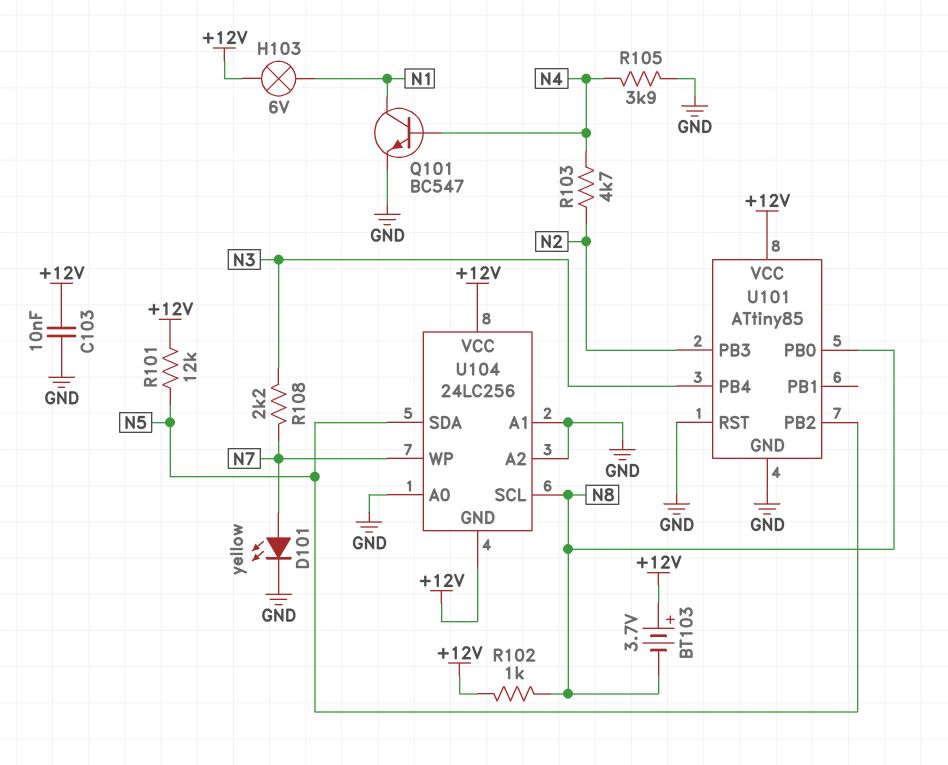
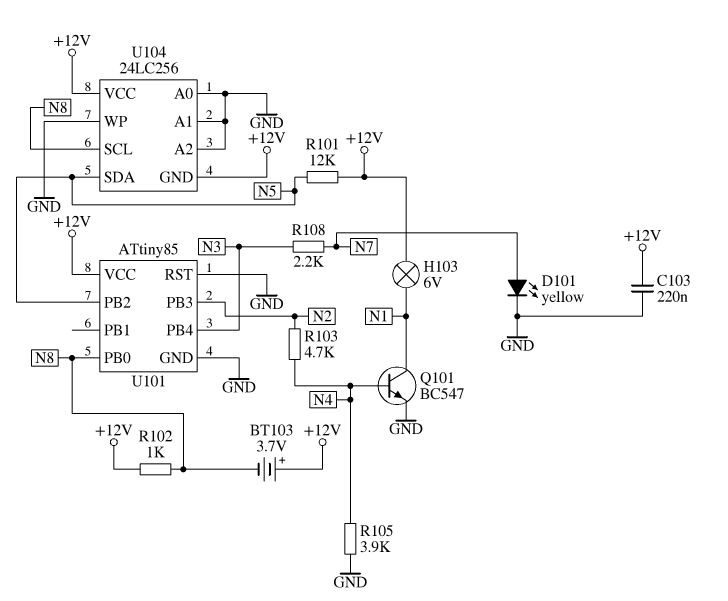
C103: 10nF (+12V, GND) -> 220nF (+12V, GND)
U104 pin WP: N7 -> GND

